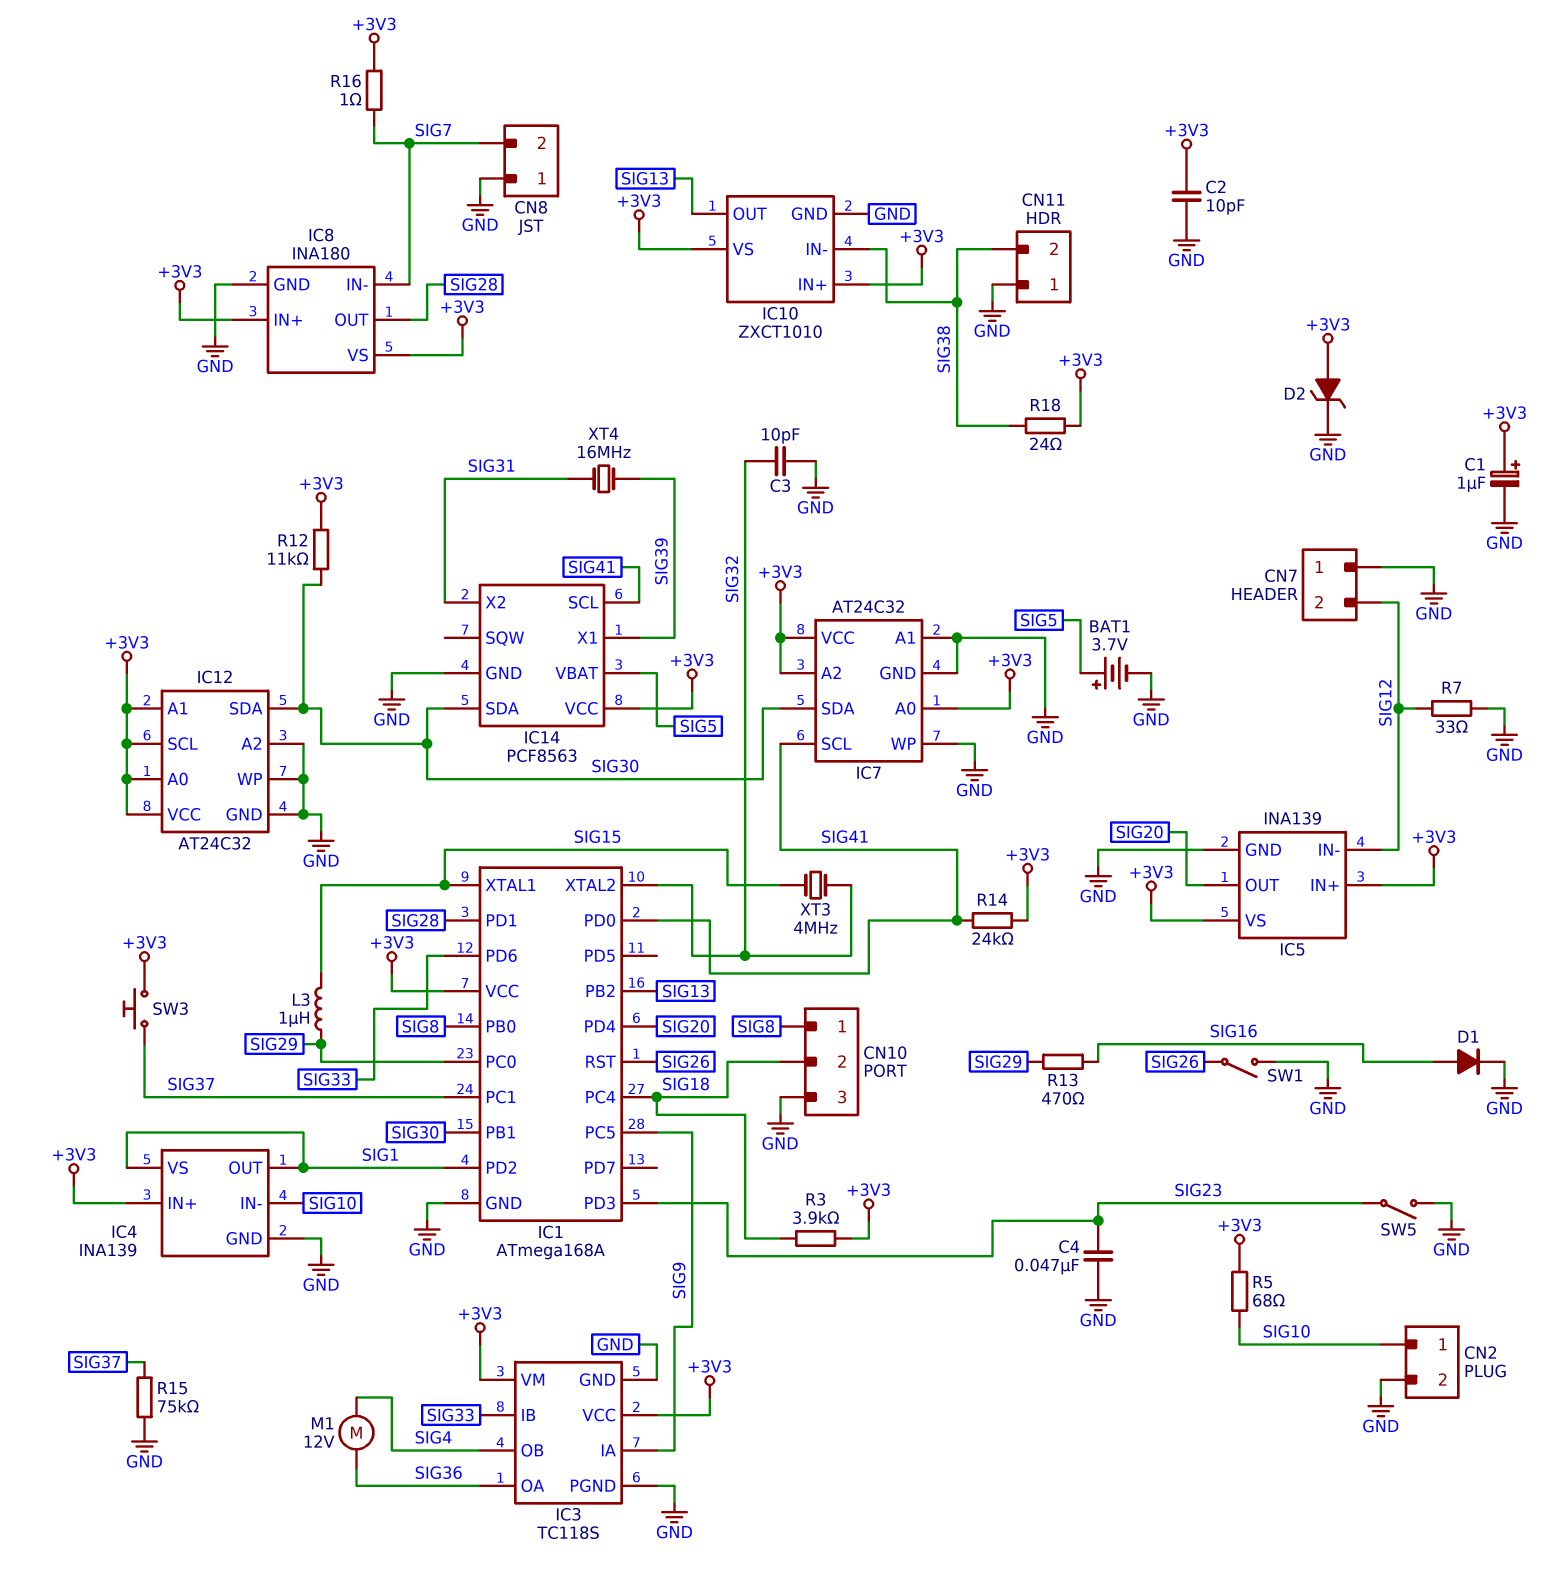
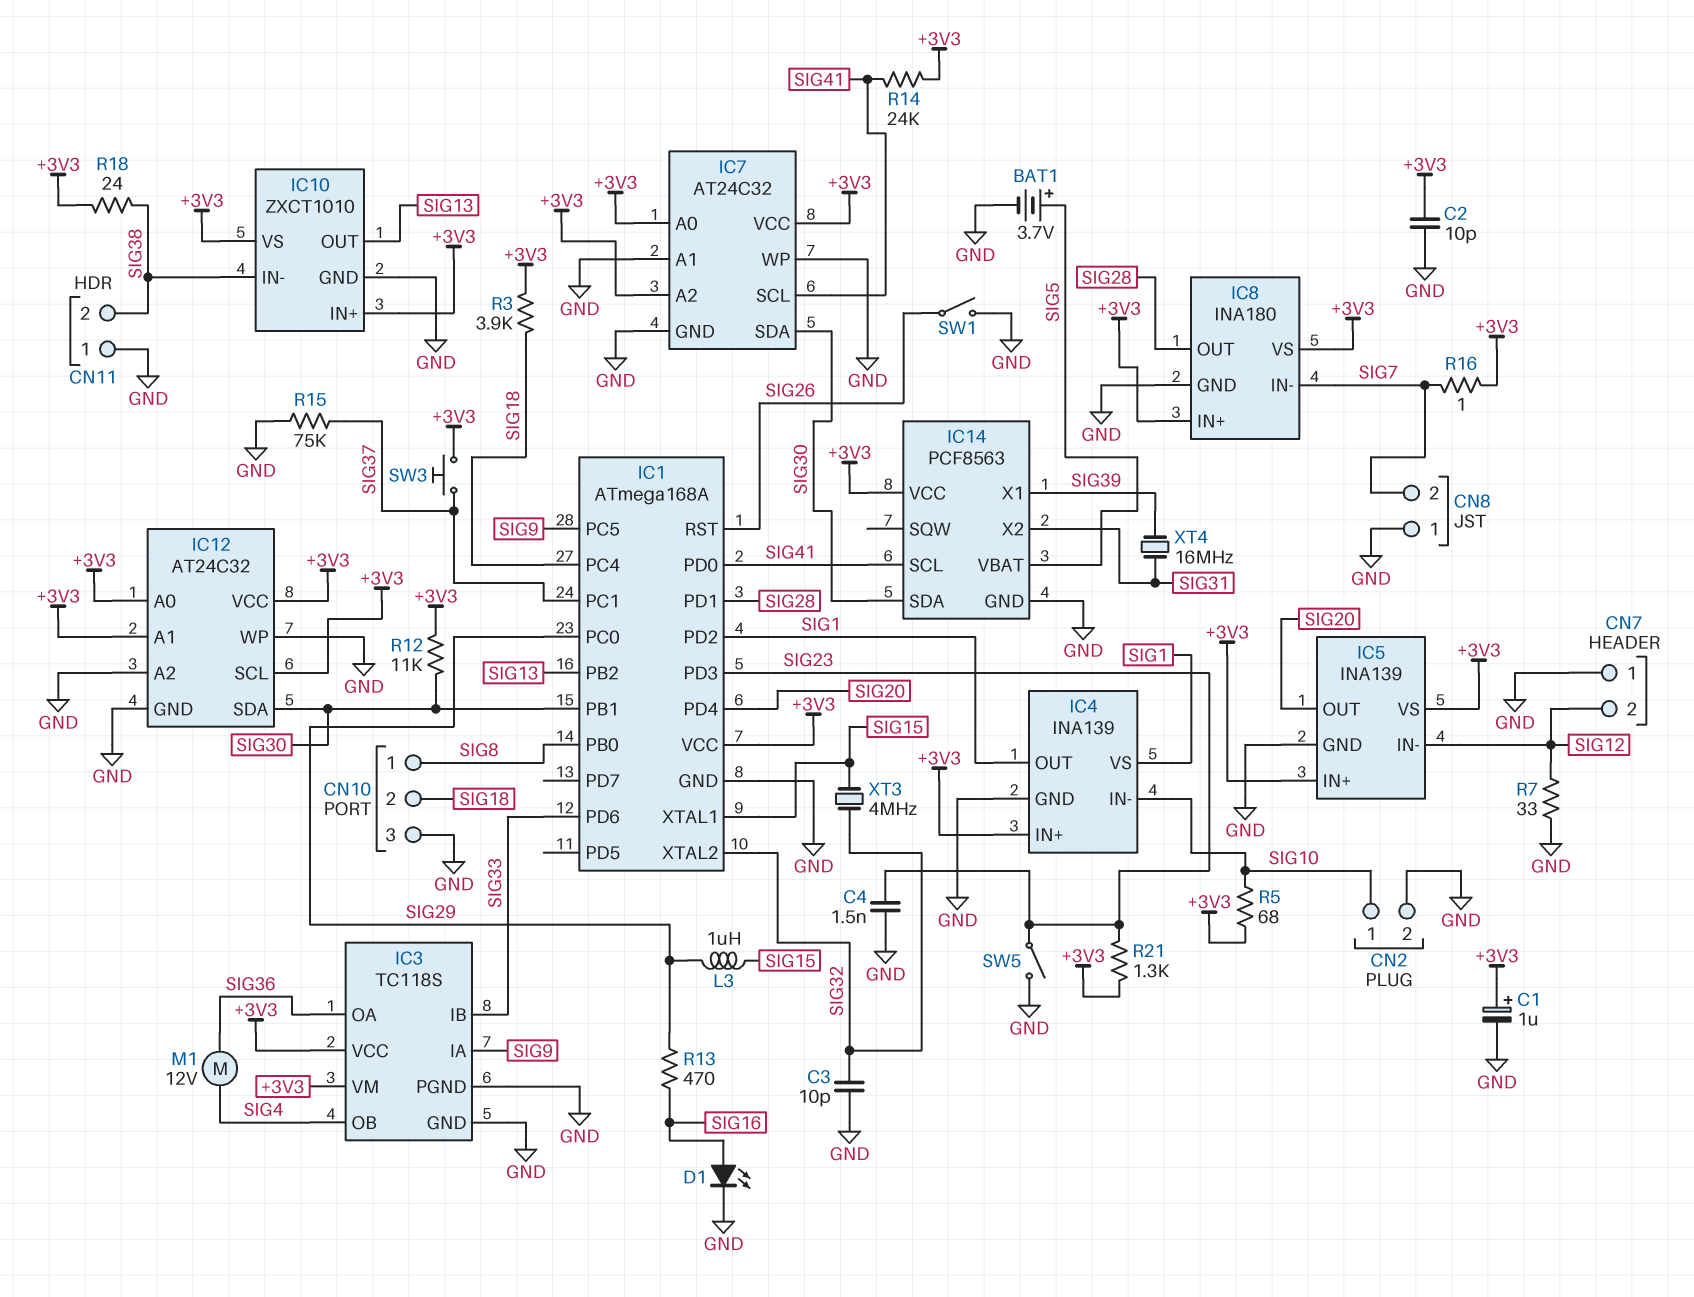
C4: 47nF (GND, SIG23) -> 1.5nF (GND, SIG23)
D1: diode (A SIG16, K GND) -> LED (A SIG16, K GND)
D2: zener (A +3V3, K GND) -> none
R21: none -> 1.3k (+3V3, SIG23)

